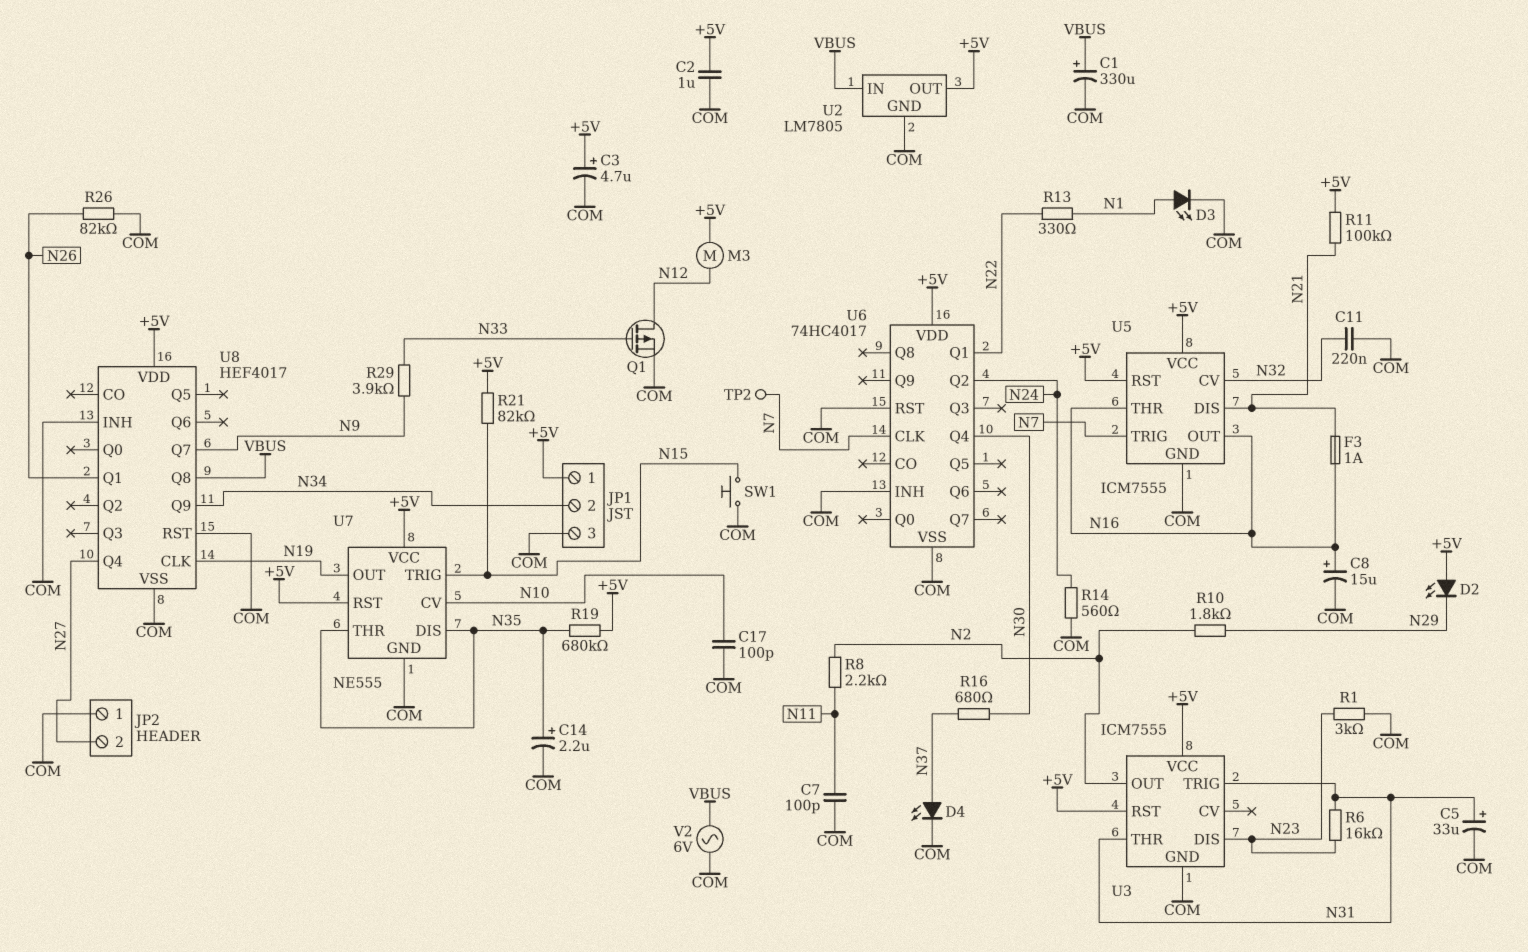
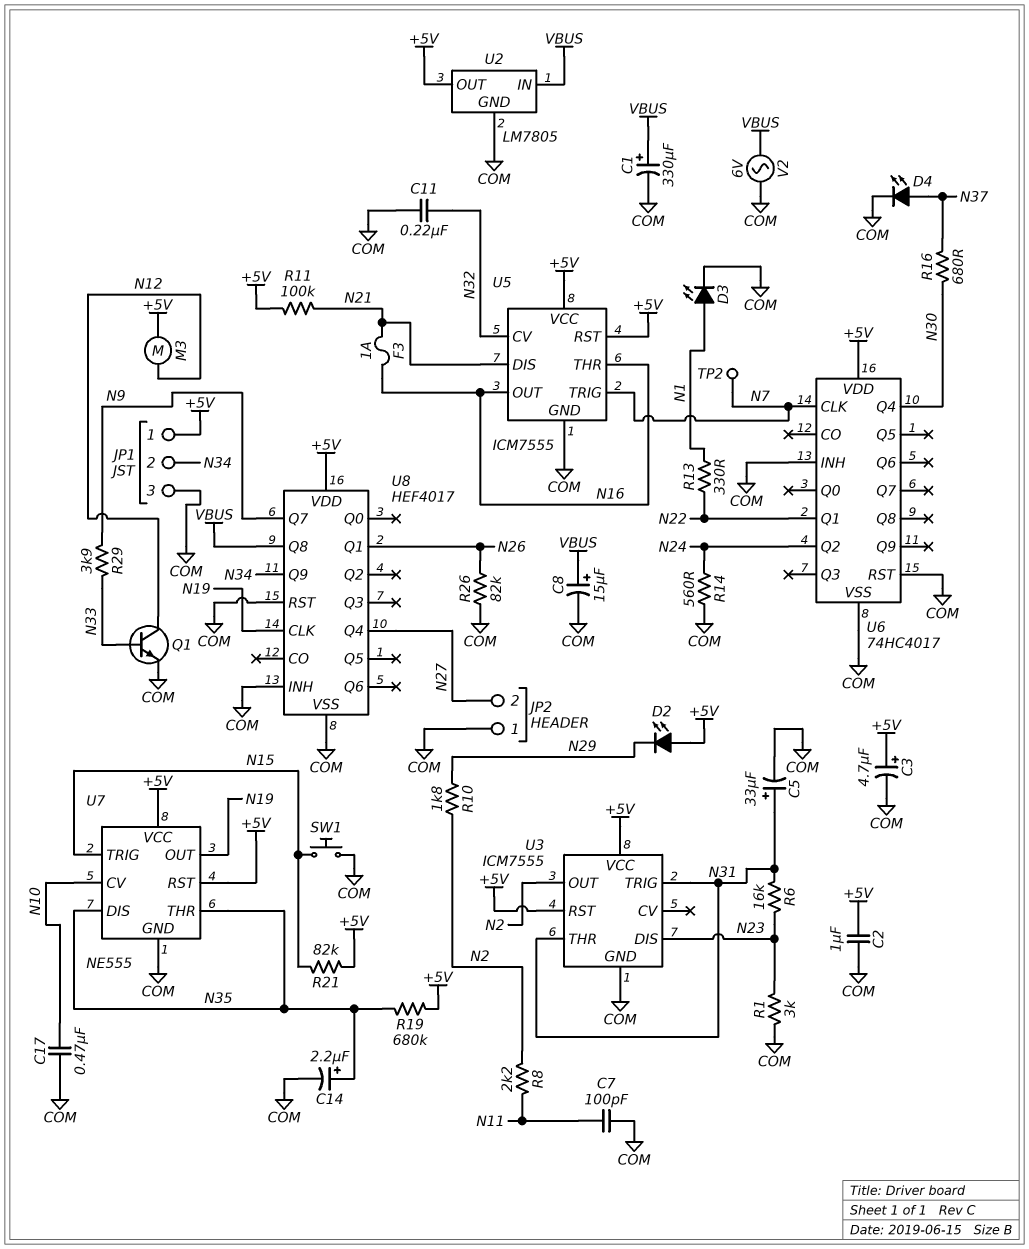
C8: 15uF (plus N16, minus COM) -> 15uF (plus VBUS, minus COM)
C17: 100pF (COM, N10) -> 470nF (COM, N10)
Q1: PMOS (G N33, D N12, S COM) -> NPN (B N33, C N12, E COM)

